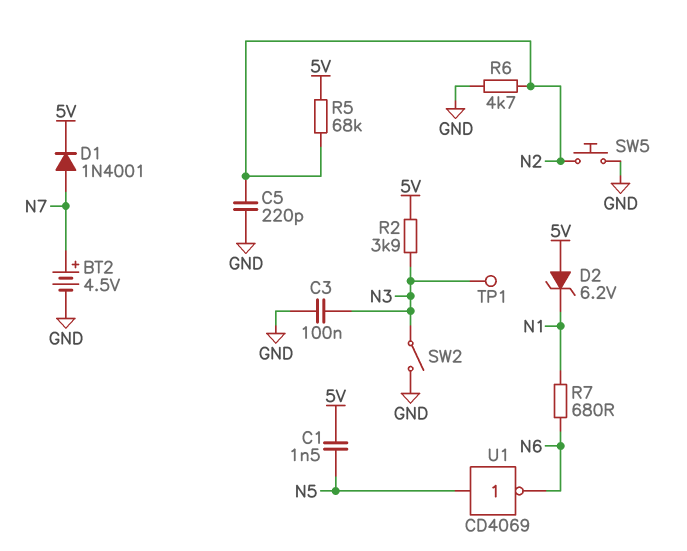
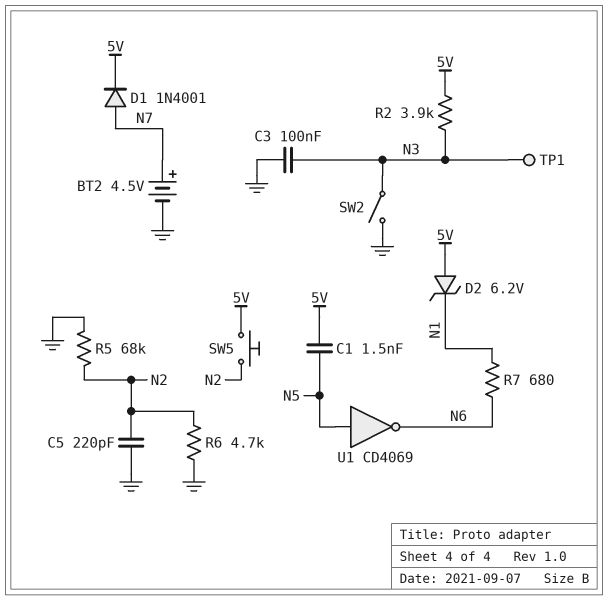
R5: 68k (5V, N2) -> 68k (GND, N2)
SW5: button (GND, N2) -> button (5V, N2)

